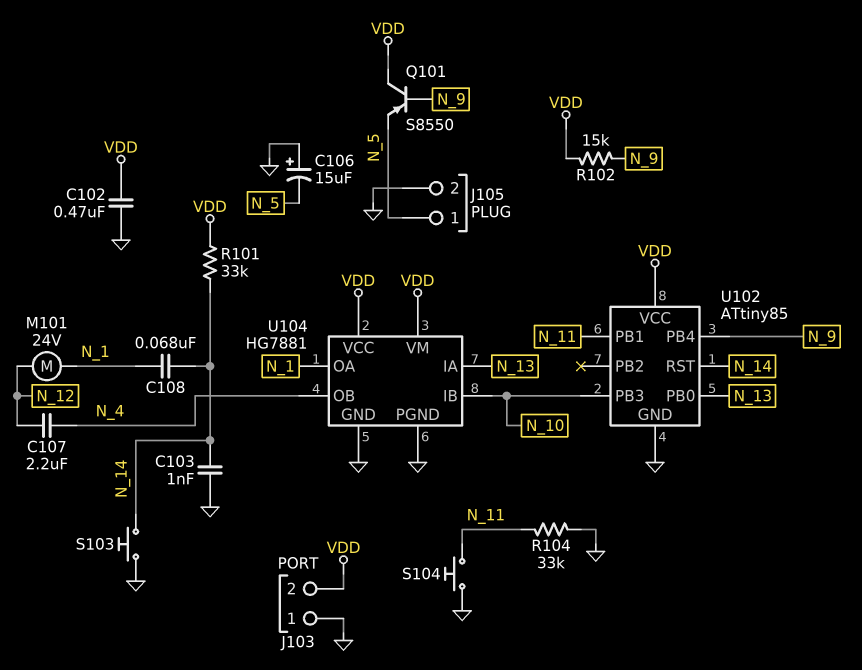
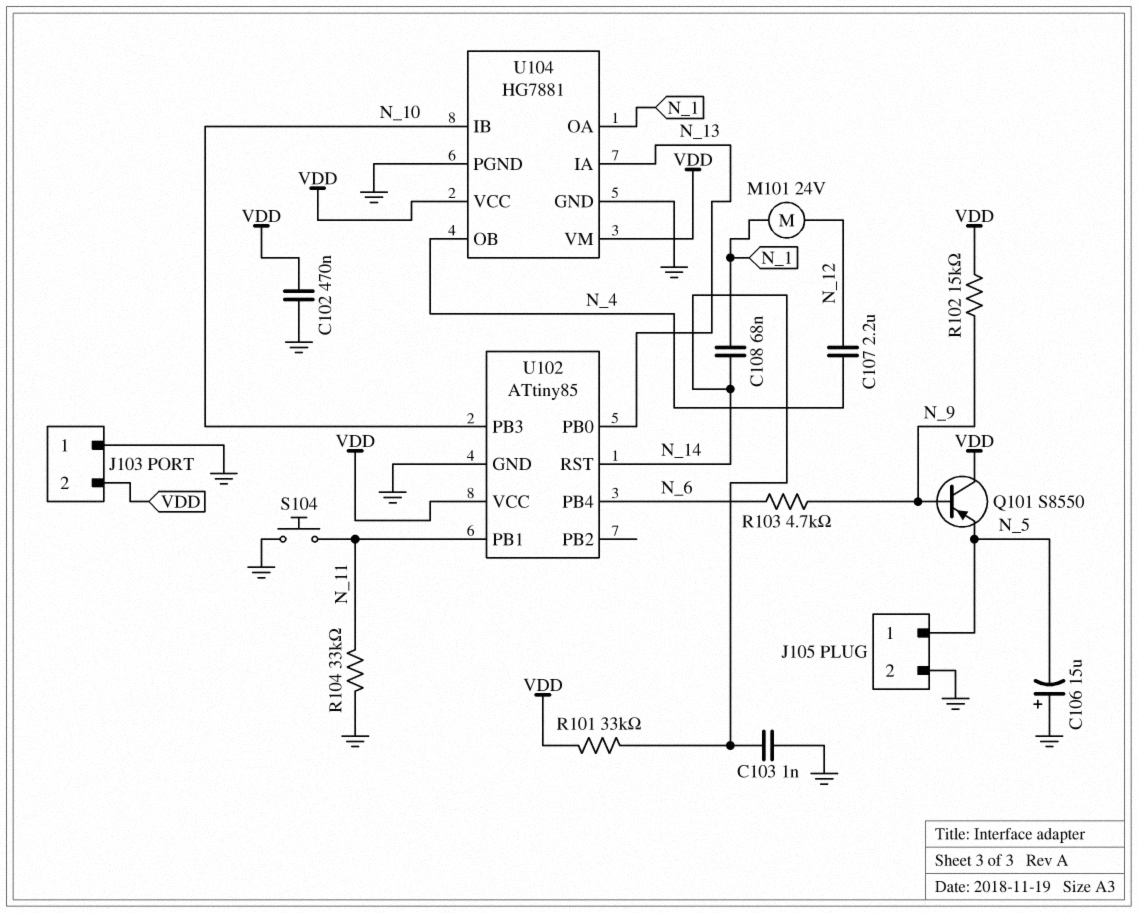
R103: none -> 4.7k (N_6, N_9)
S103: button (GND, N_14) -> none
U102 pin PB4: N_9 -> N_6

